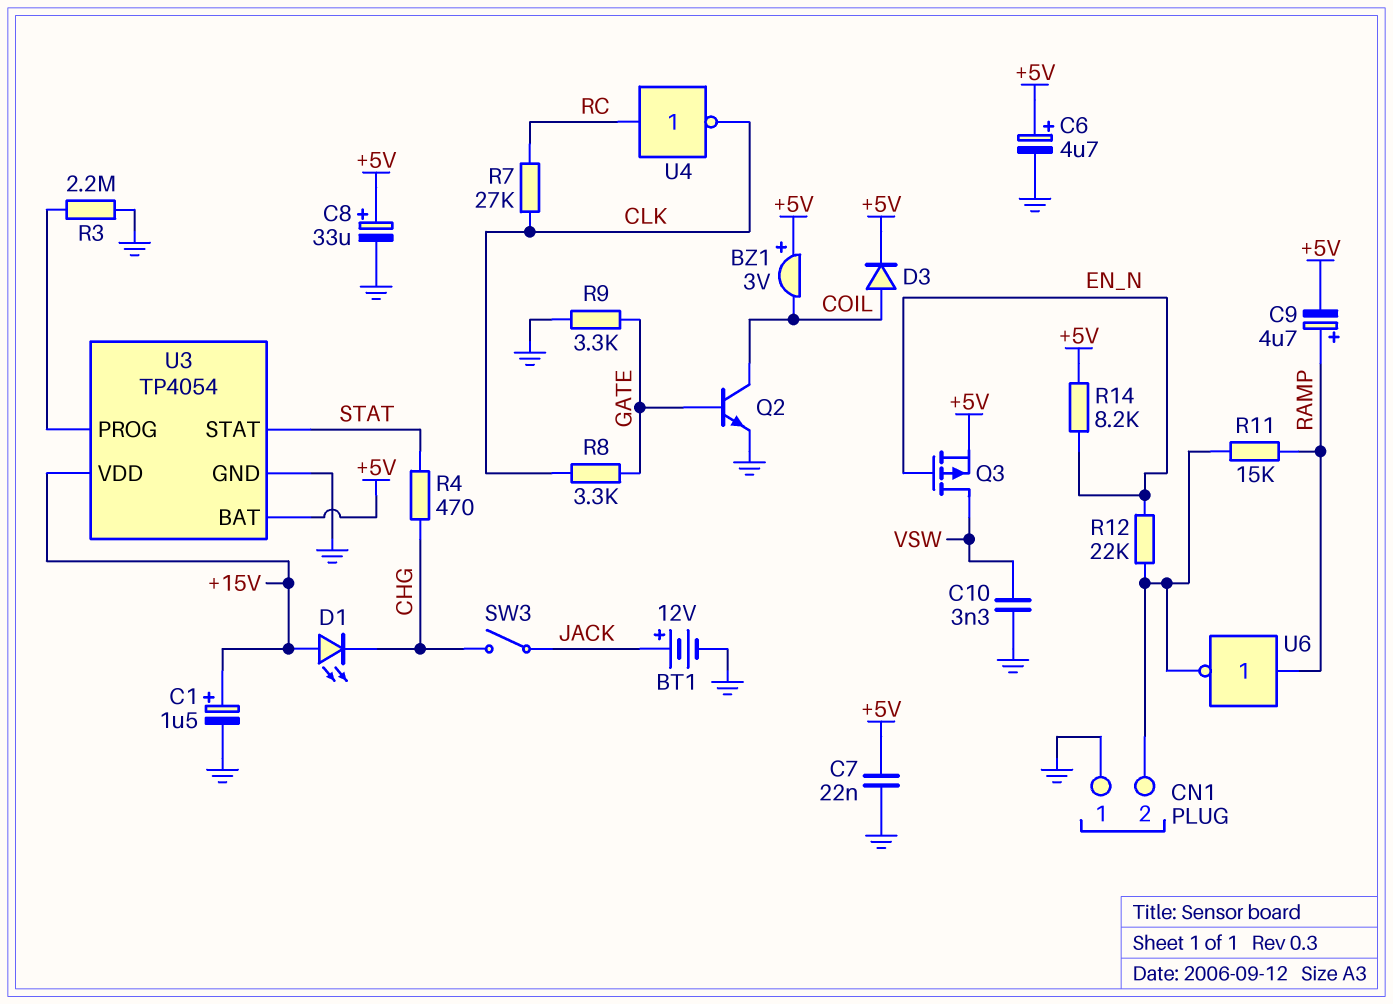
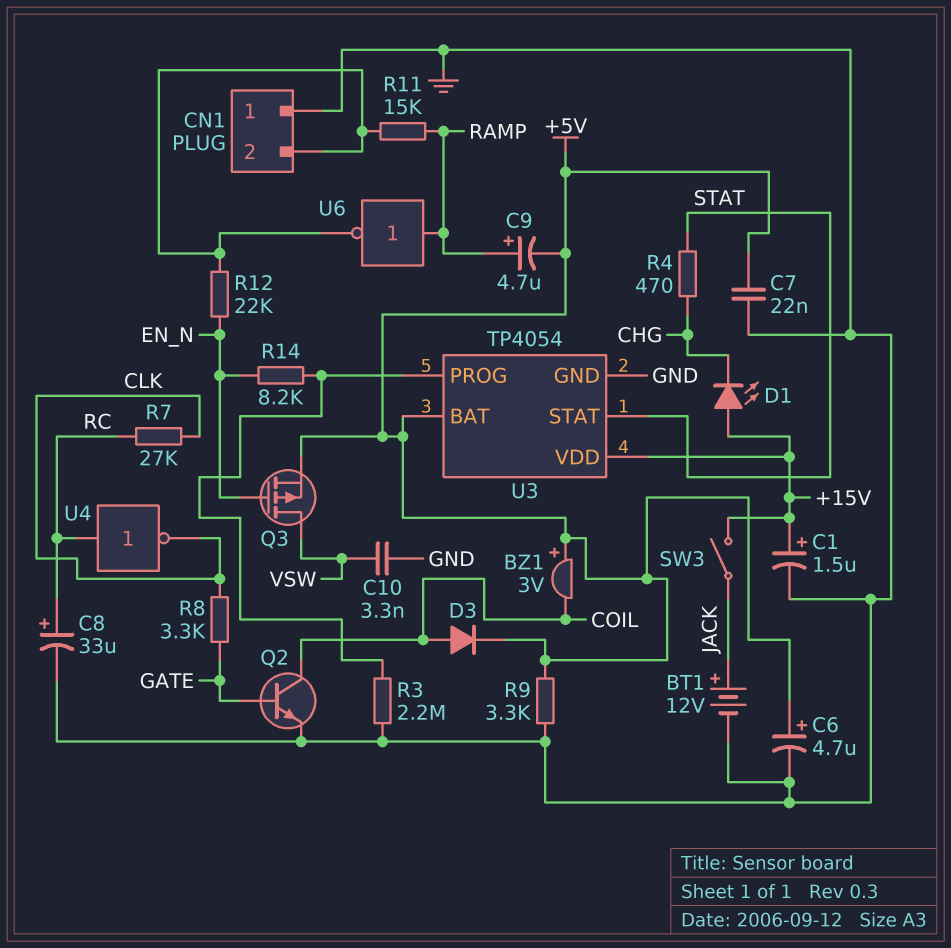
C8: 33uF (plus +5V, minus GND) -> 33uF (plus RC, minus GND)
R9: 3.3k (GATE, GND) -> 3.3k (+5V, GND)
R14: 8.2k (+5V, EN_N) -> 8.2k (EN_N, U3/PROG)
SW3: switch (CHG, JACK) -> switch (+15V, JACK)

